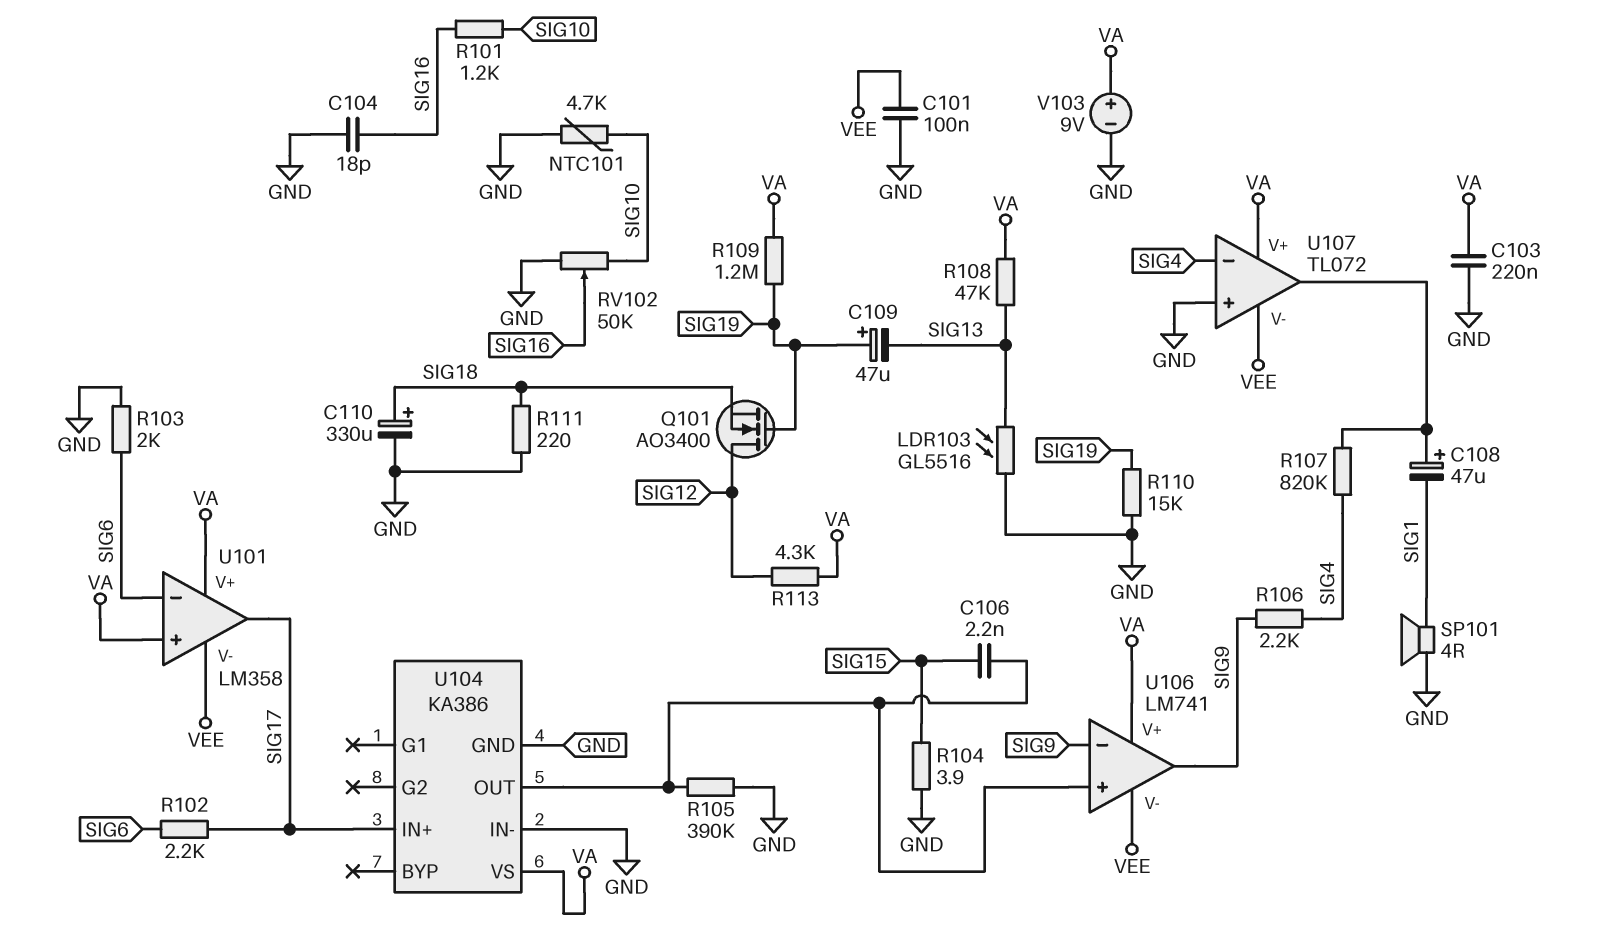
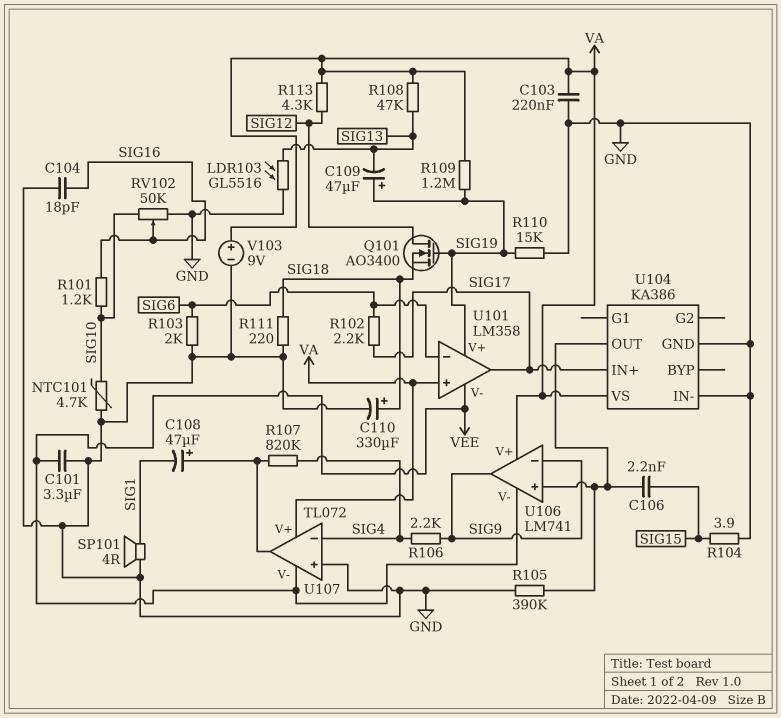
C101: 100nF (GND, VEE) -> 3.3uF (GND, VEE)
U101 pin V+: VA -> SIG19

